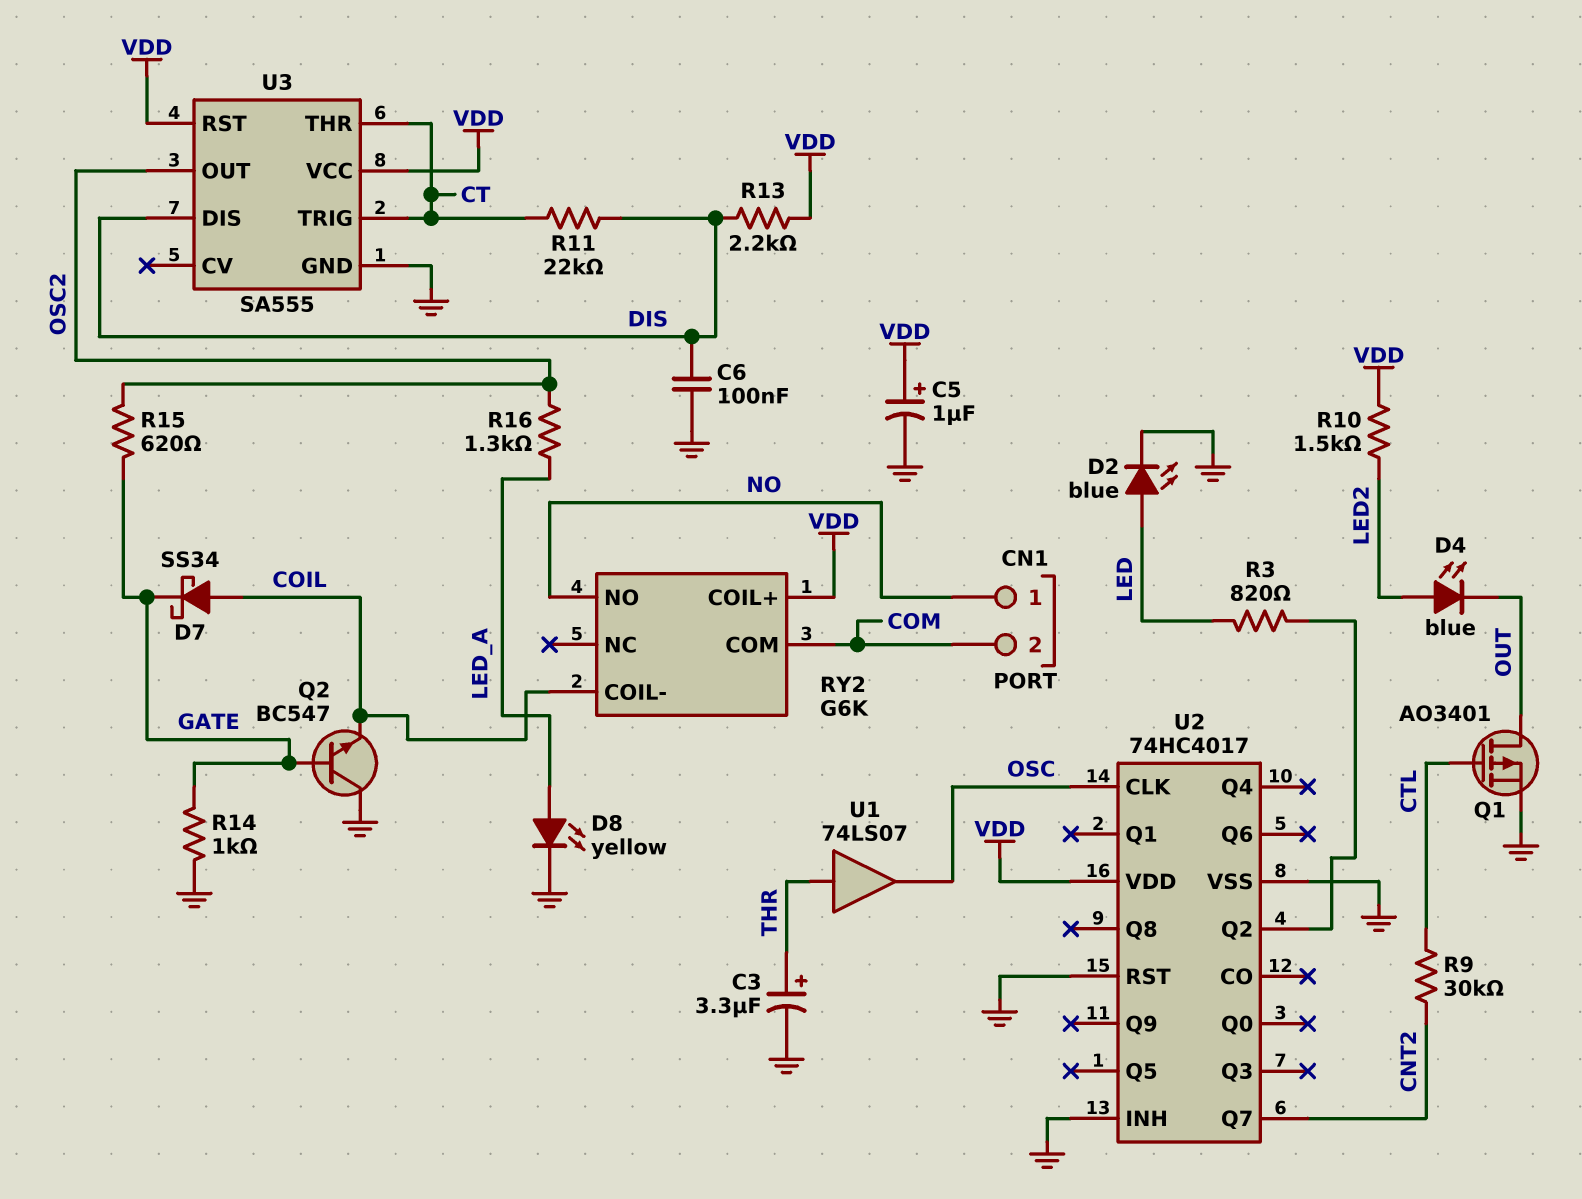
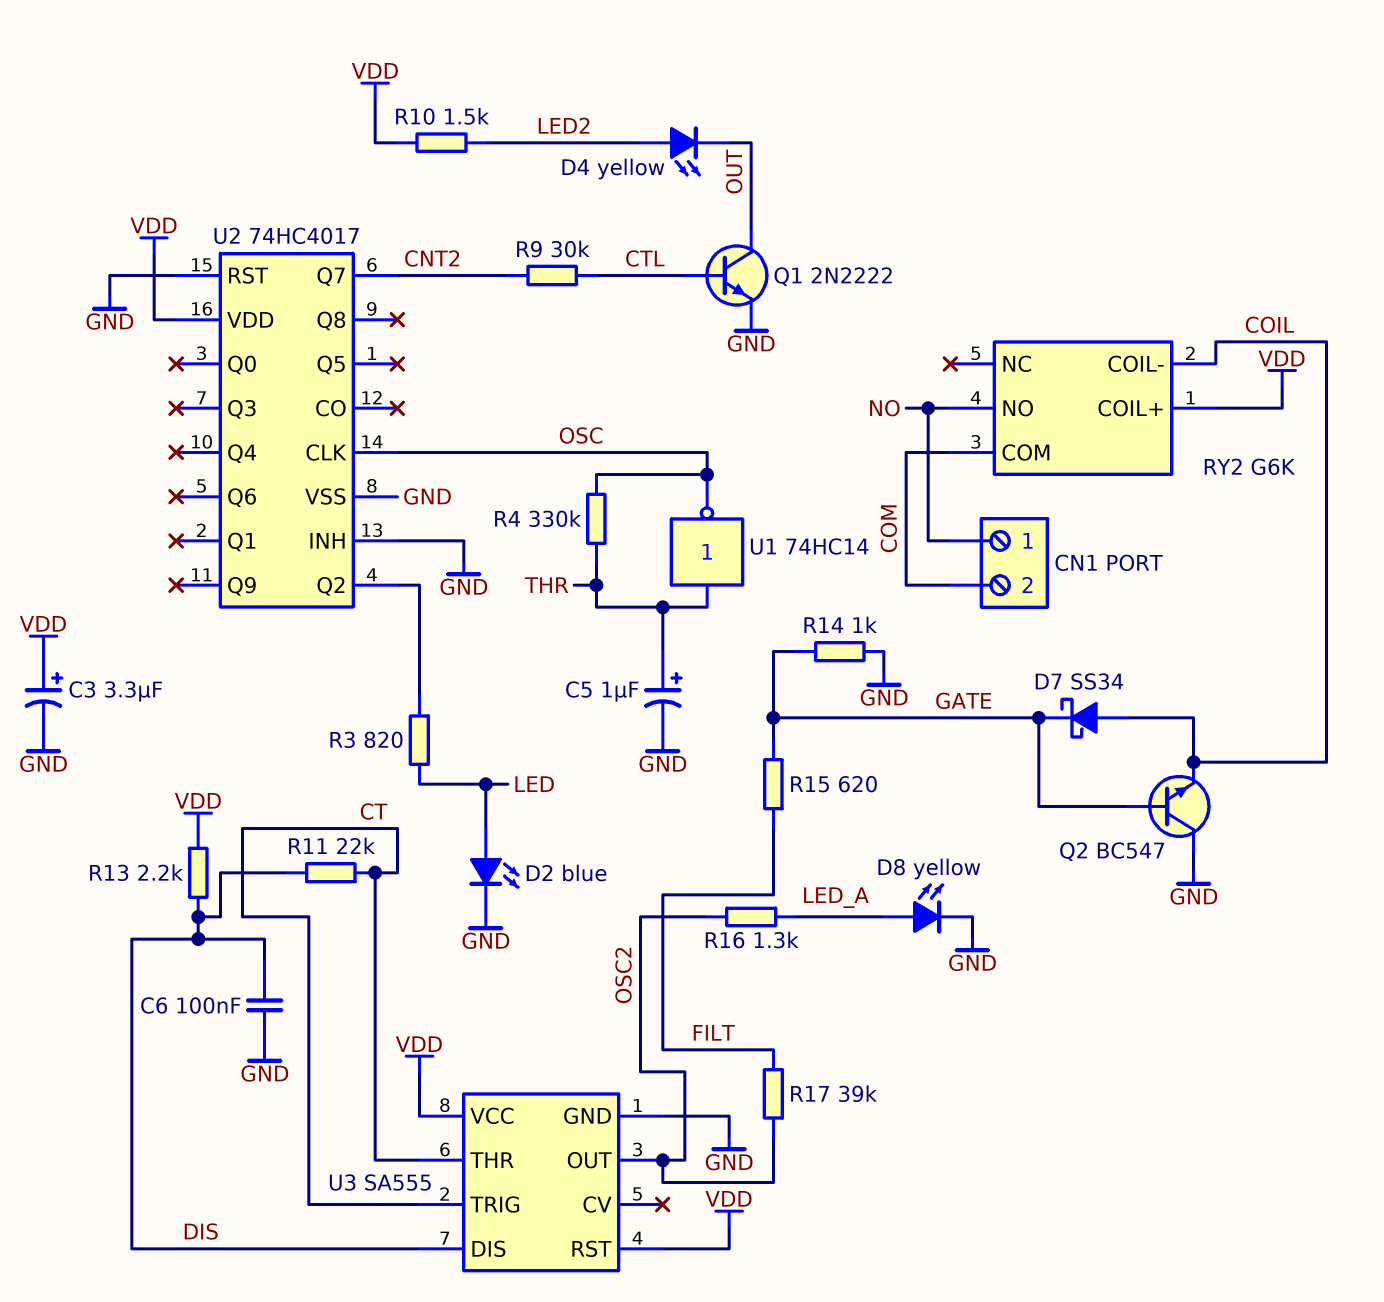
C3: 3.3uF (plus THR, minus GND) -> 3.3uF (plus VDD, minus GND)
C5: 1uF (plus VDD, minus GND) -> 1uF (plus THR, minus GND)
D4: LED blue (A LED2, K OUT) -> LED yellow (A LED2, K OUT)
Q1: PMOS AO3401 (G CTL, D OUT, S GND) -> NPN 2N2222 (B CTL, C OUT, E GND)
R4: none -> 330k (OSC, THR)
R15: 620 (GATE, OSC2) -> 620 (FILT, GATE)
R17: none -> 39k (FILT, OSC2)
U1: buffer 74LS07 (in THR, out OSC) -> NOT 74HC14 (in THR, out OSC)

